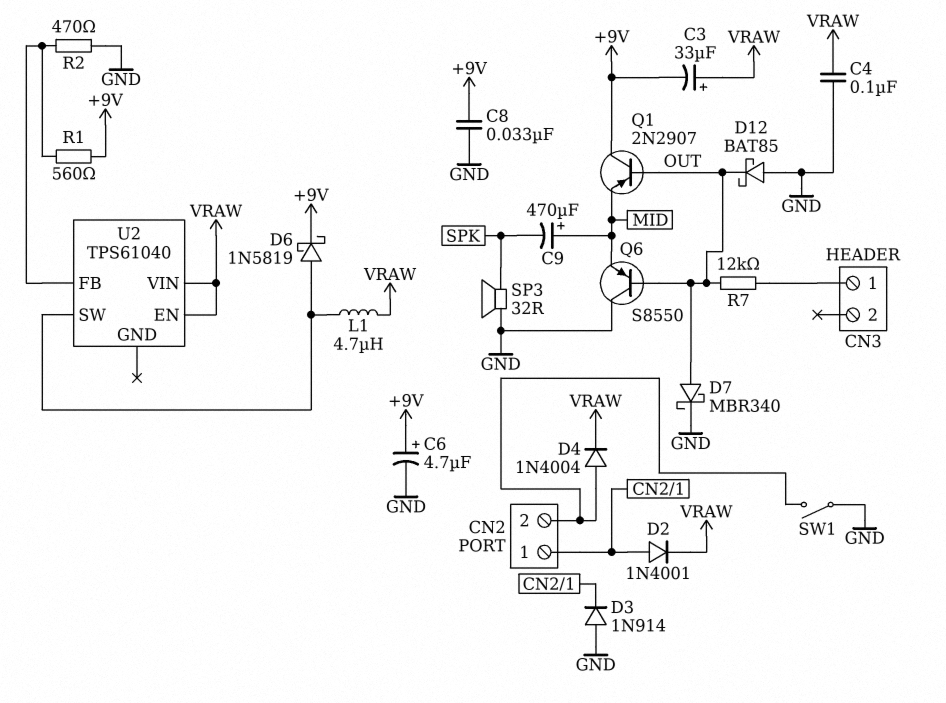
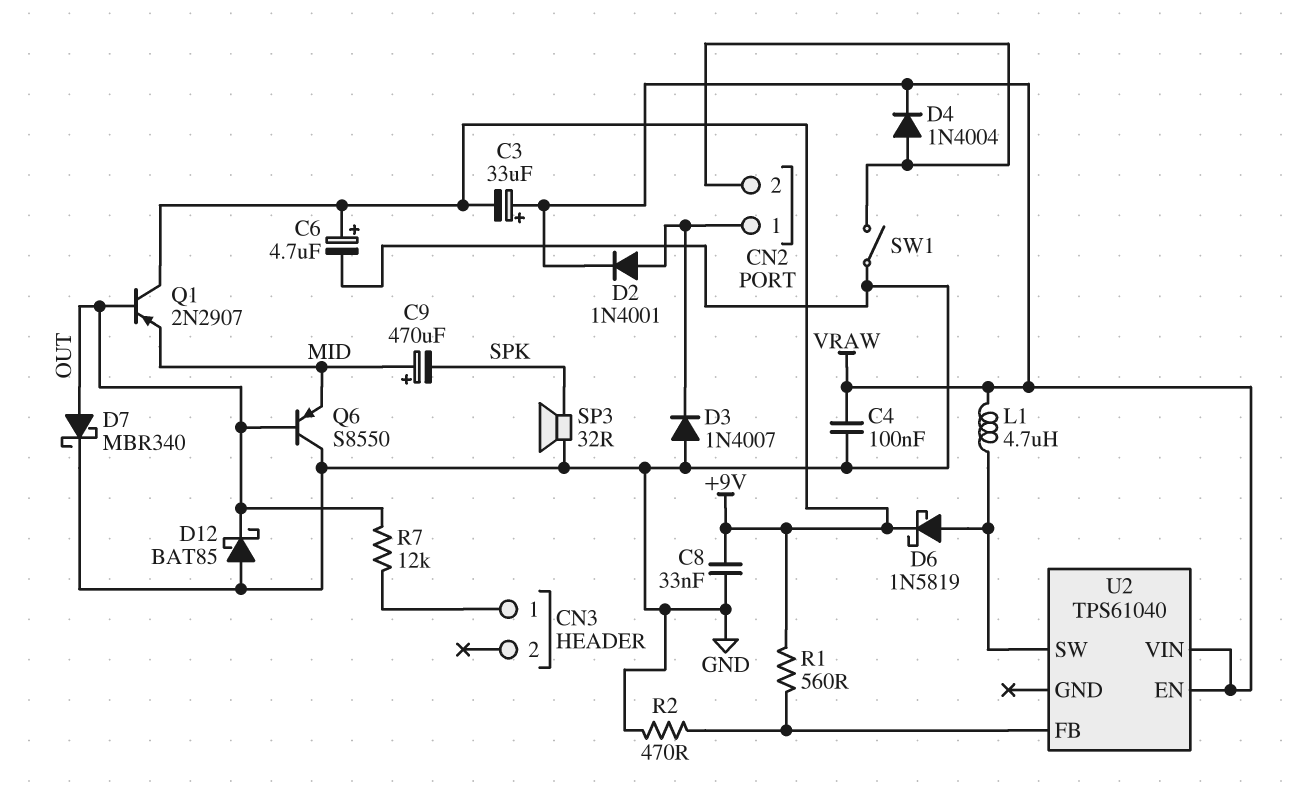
D3: diode 1N914 (A GND, K CN2/1) -> diode 1N4007 (A GND, K CN2/1)

